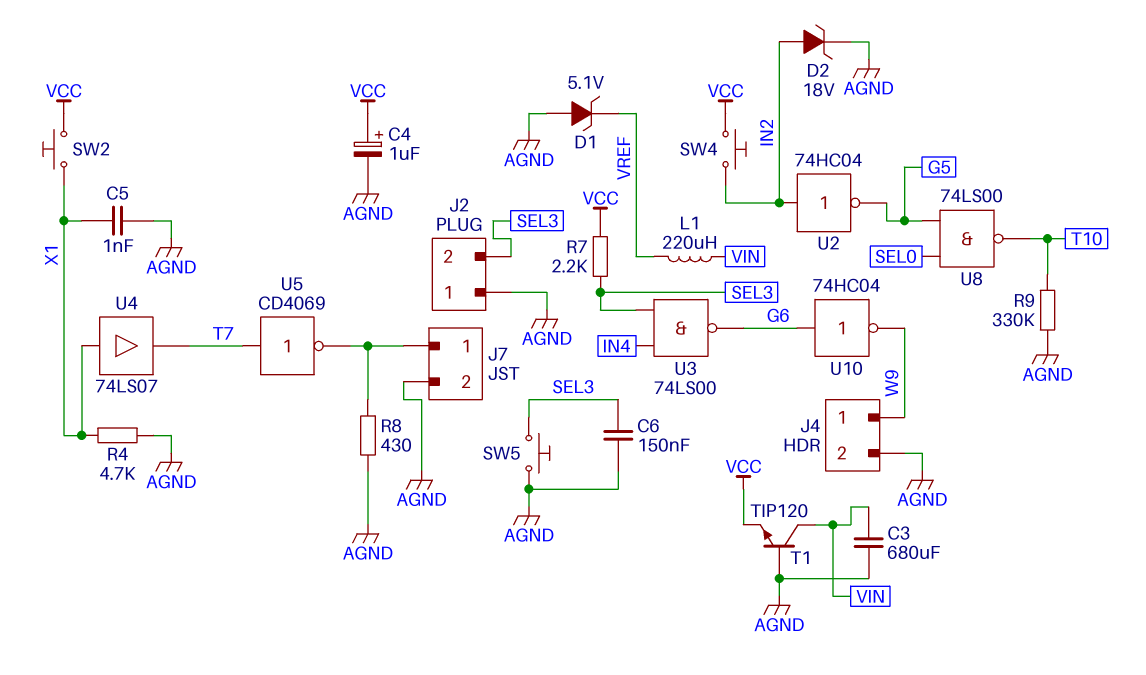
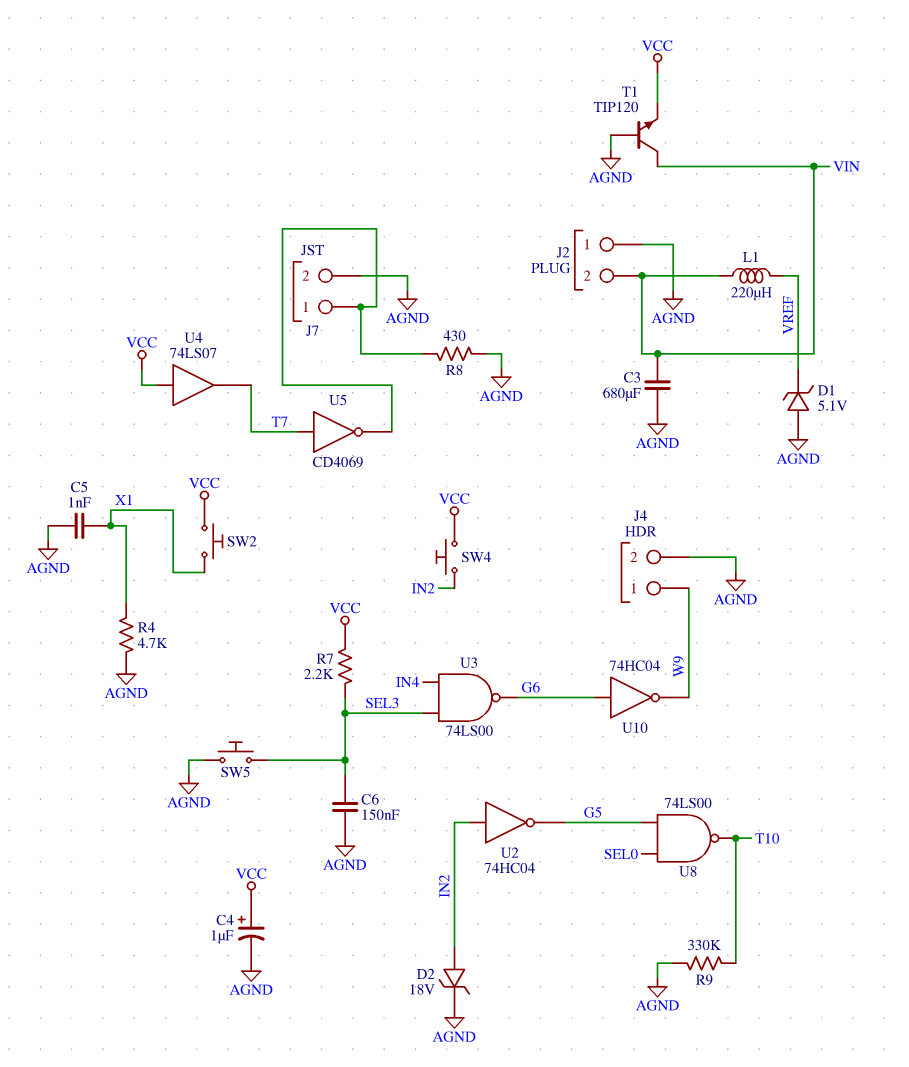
J2 pin 2: SEL3 -> VIN
U4: buffer 74LS07 (in X1, out T7) -> buffer 74LS07 (in VCC, out T7)

